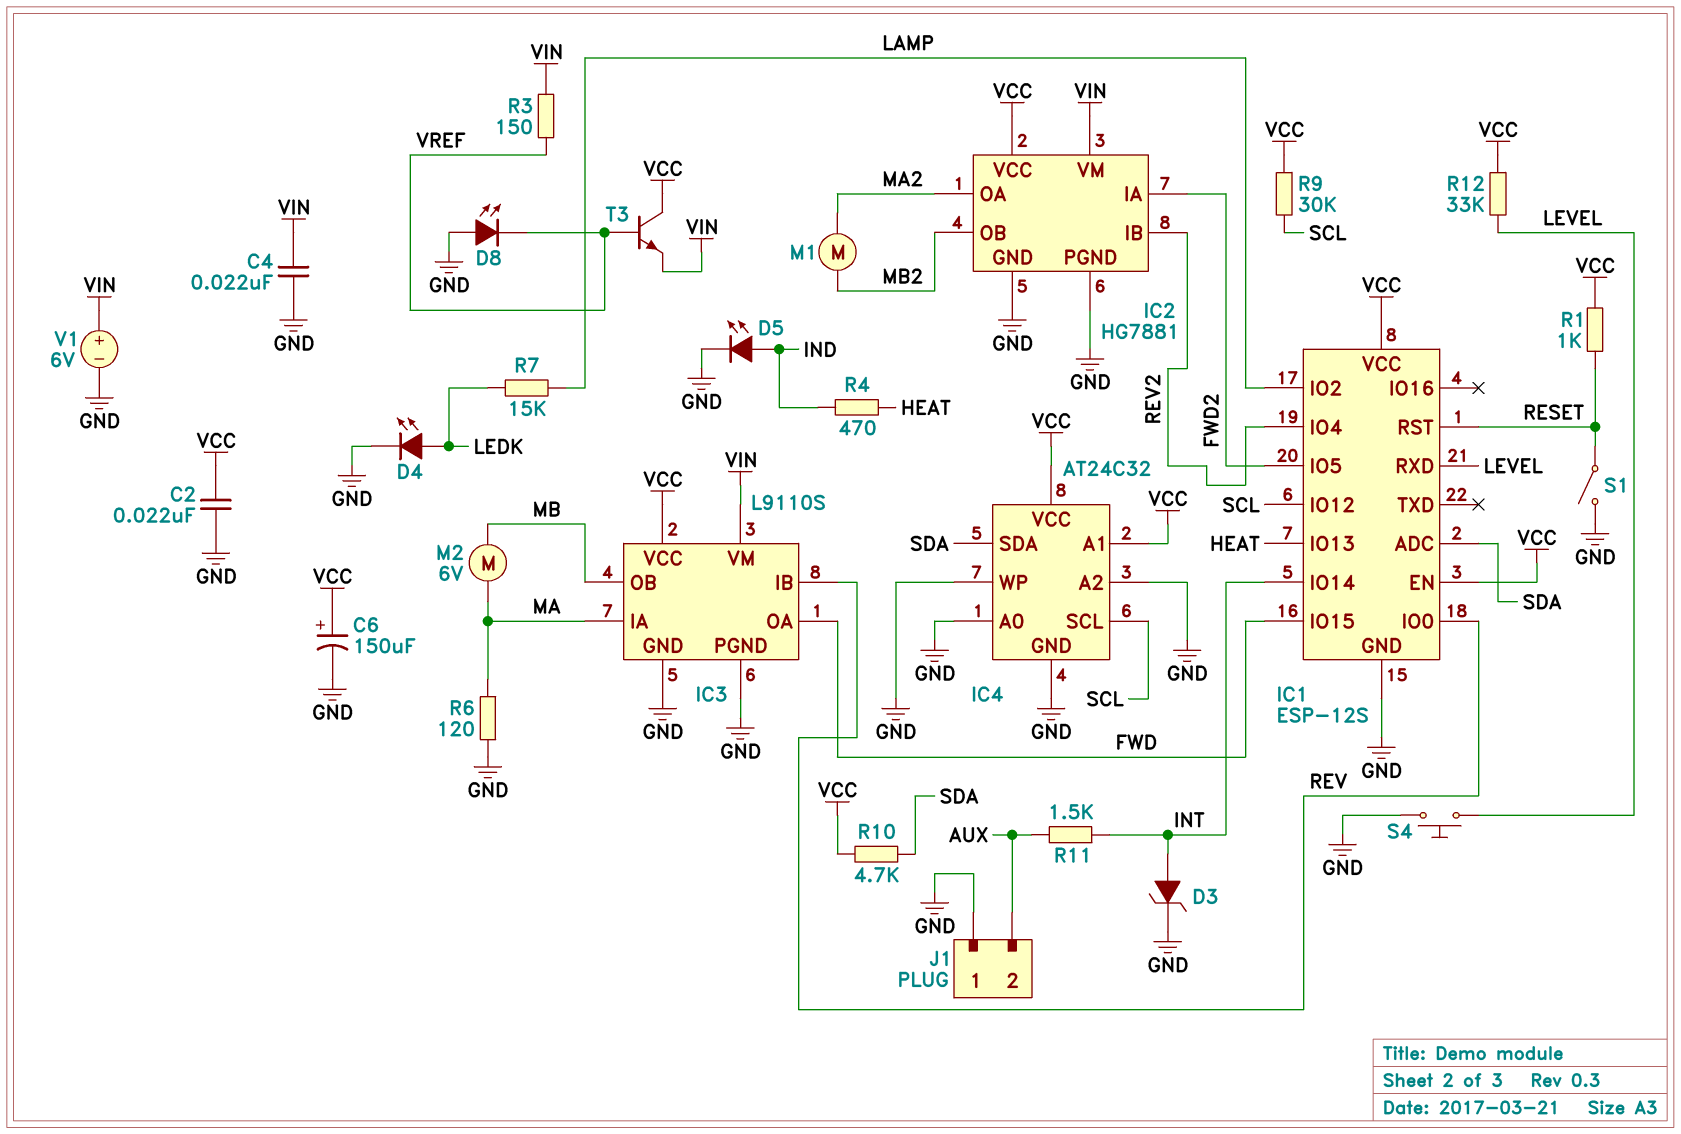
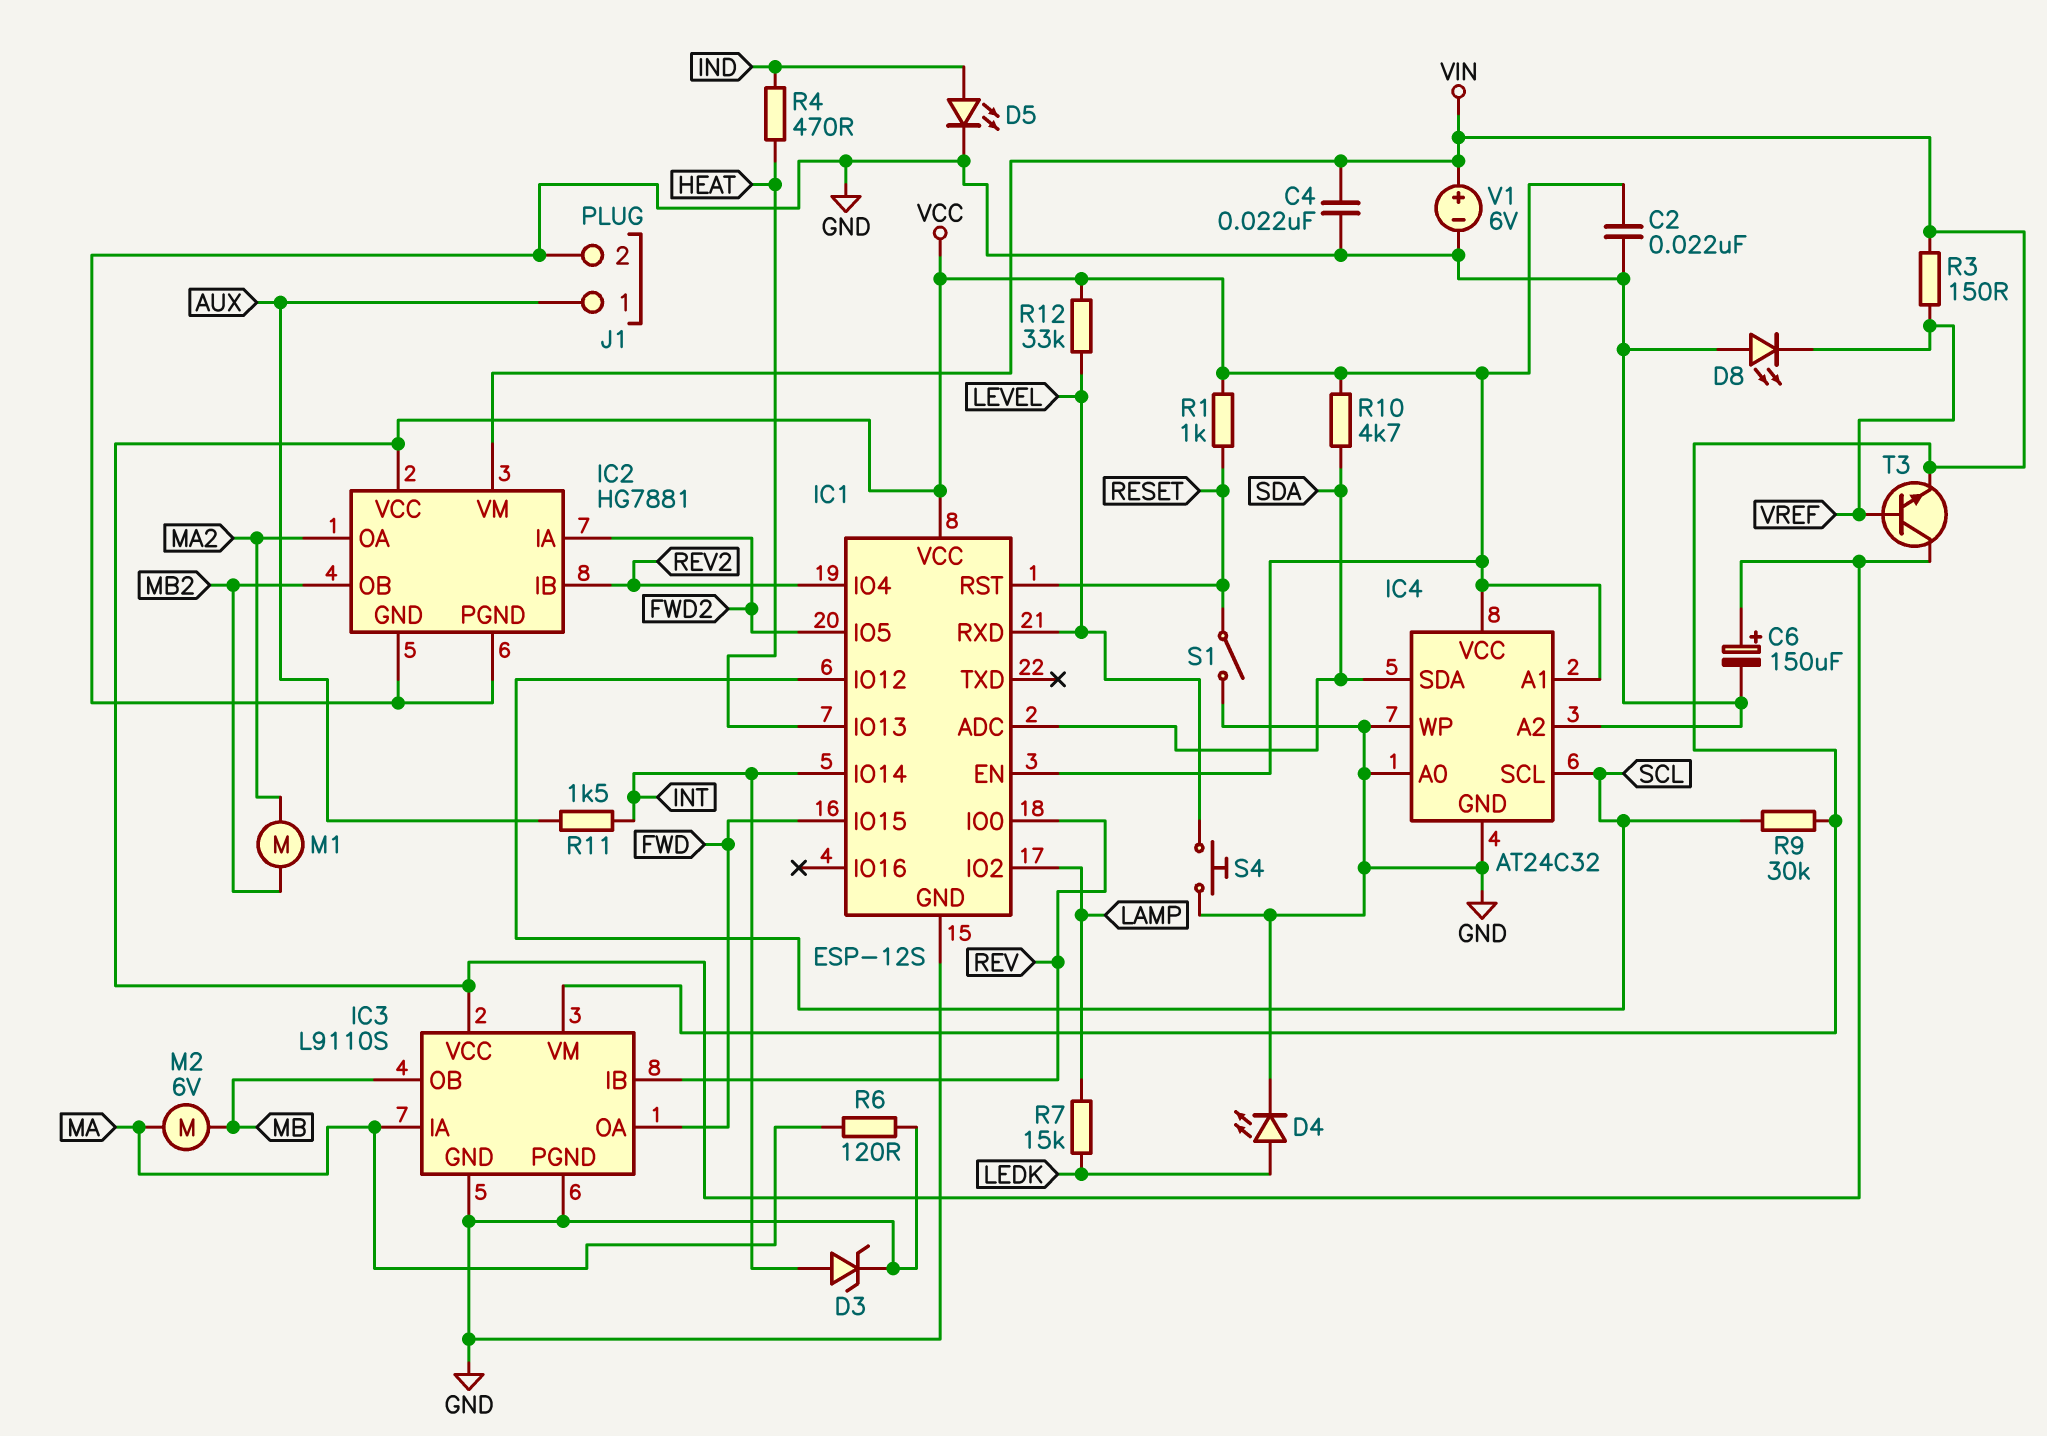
J1 pin 1: GND -> AUX
J1 pin 2: AUX -> GND
R9: 30k (SCL, VCC) -> 30k (SCL, VIN)

